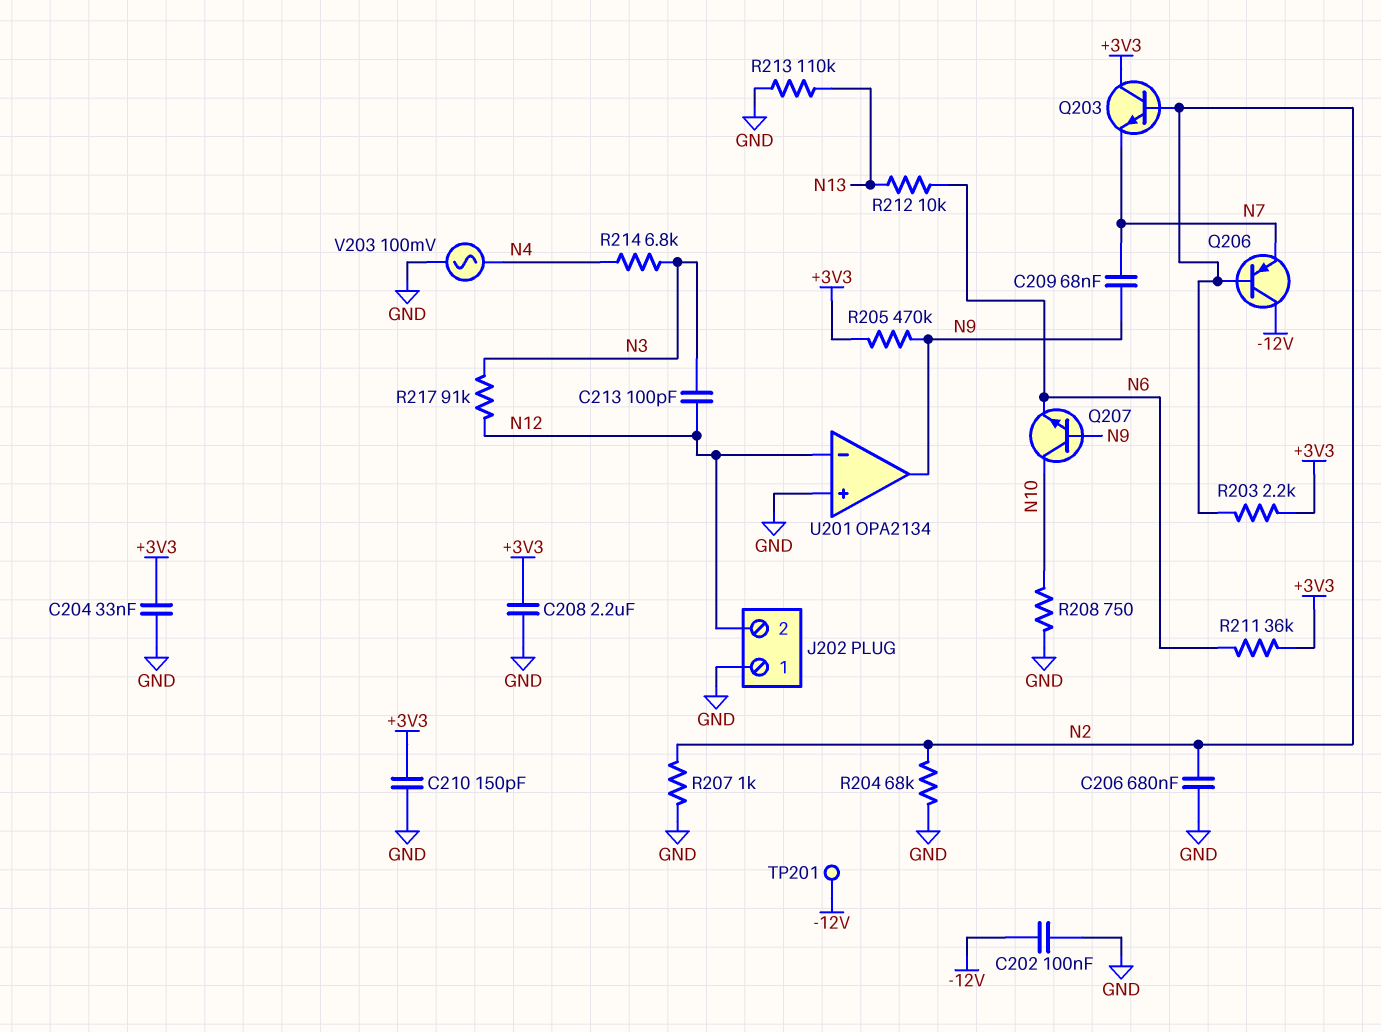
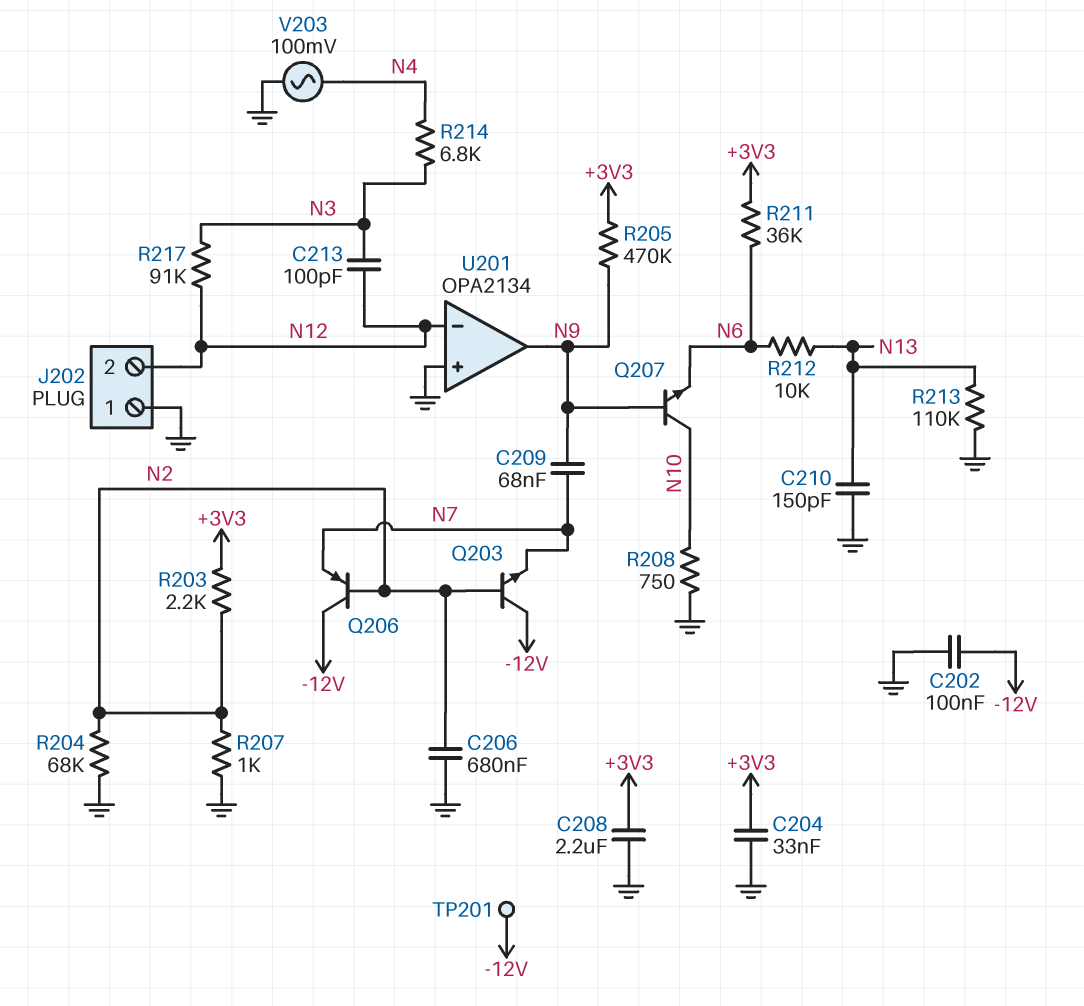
C210: 150pF (+3V3, GND) -> 150pF (GND, N13)
Q203: NPN (B N2, C +3V3, E N7) -> NPN (B N2, C -12V, E N7)

